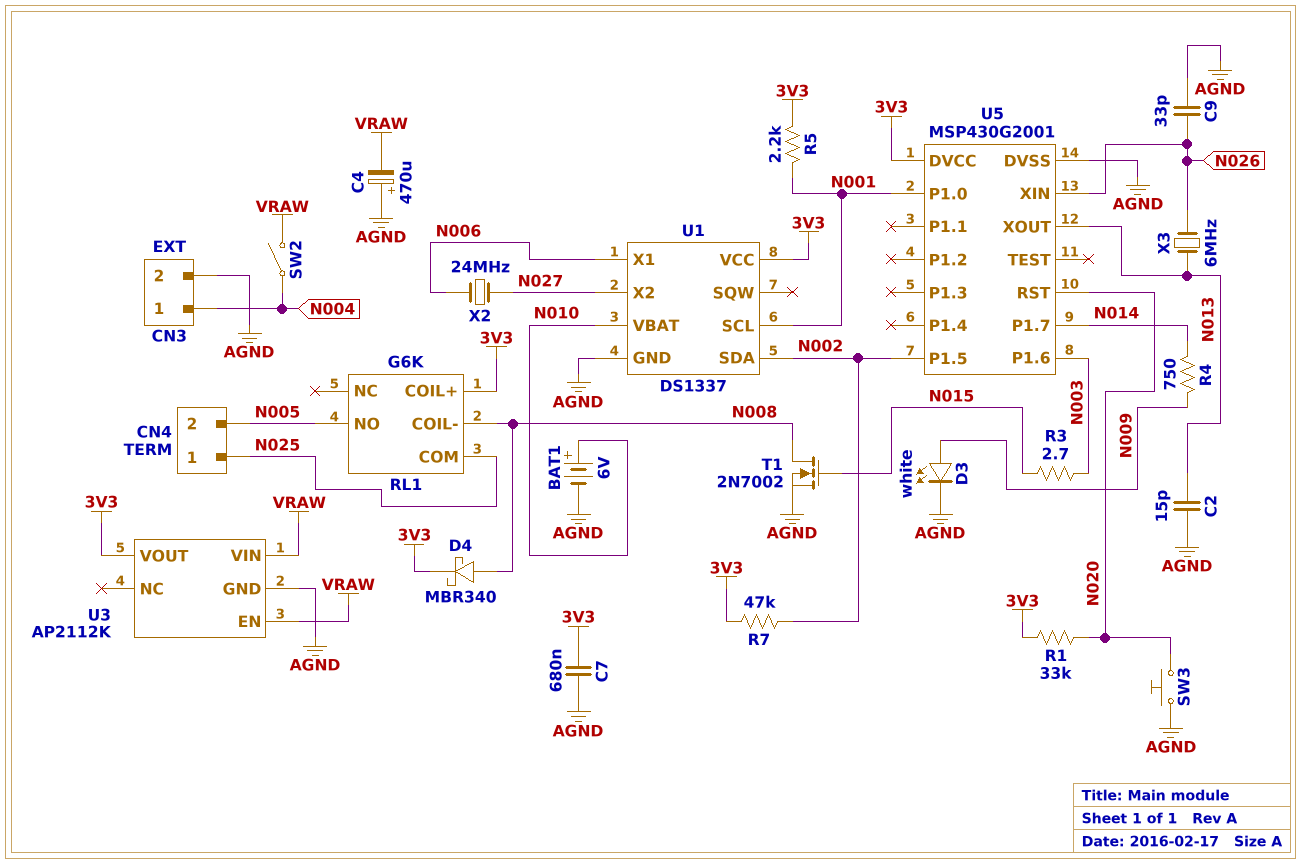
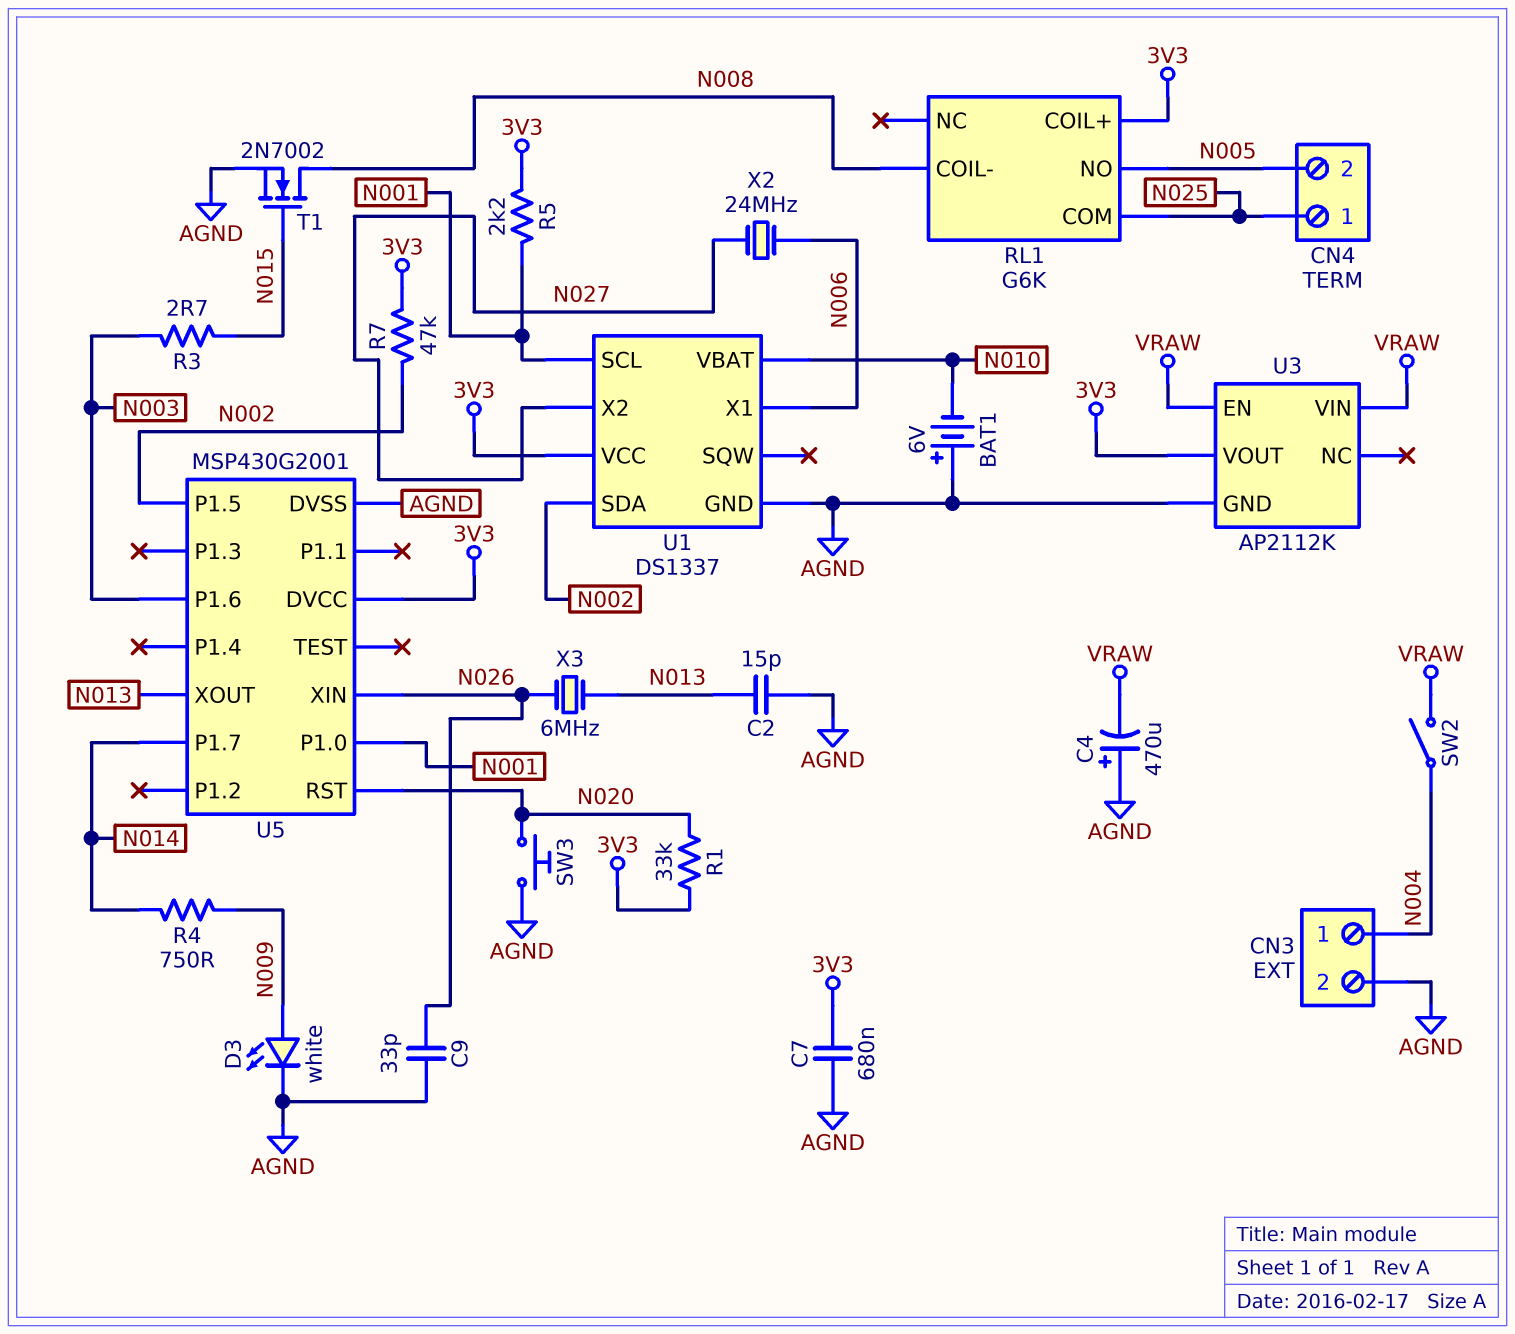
BAT1: 6V (plus N010, minus AGND) -> 6V (plus AGND, minus N010)
D4: schottky MBR340 (A N008, K 3V3) -> none

